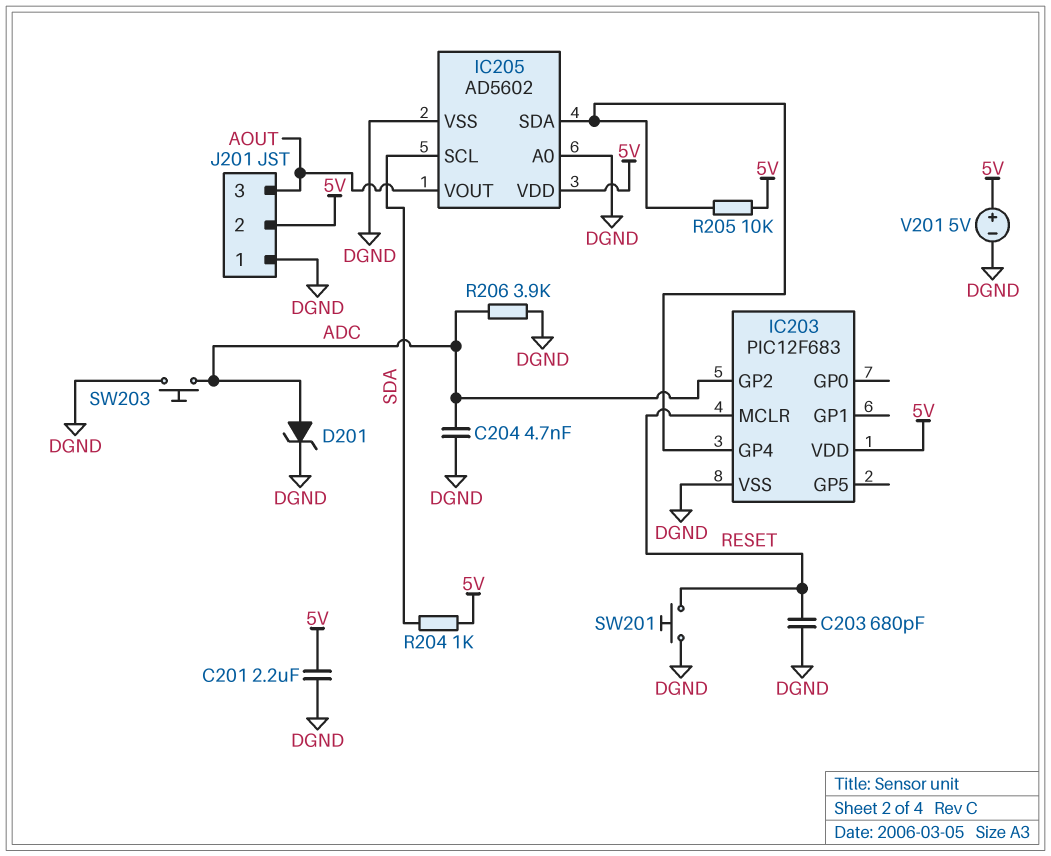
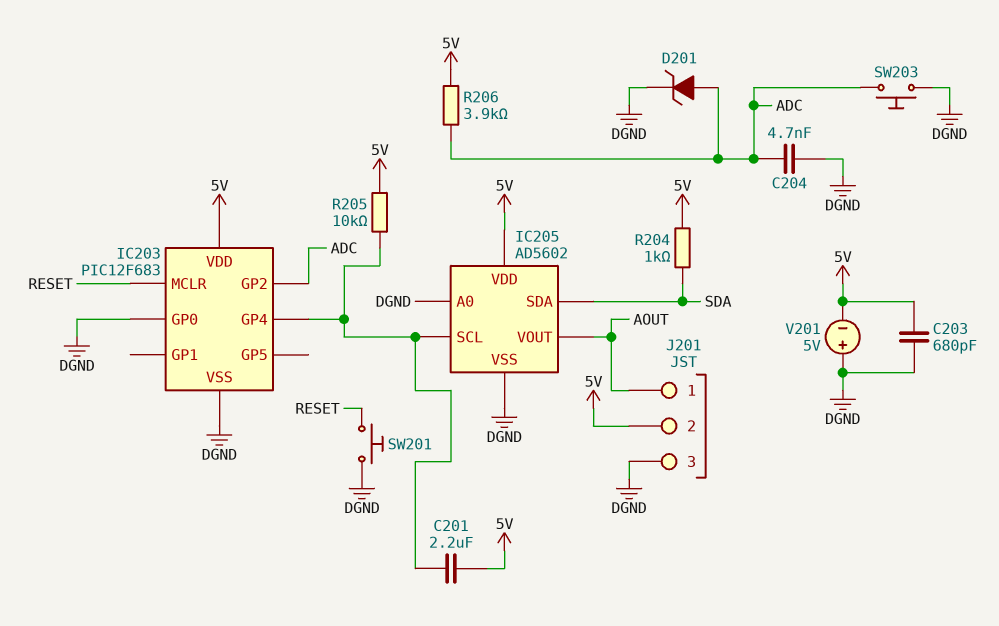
C201: 2.2uF (5V, DGND) -> 2.2uF (5V, IC203/GP4)
C203: 680pF (DGND, RESET) -> 680pF (5V, DGND)
IC203 pin GP0: none -> DGND
IC205 pin SCL: SDA -> IC203/GP4
IC205 pin SDA: IC203/GP4 -> SDA
J201 pin 1: DGND -> AOUT
J201 pin 3: AOUT -> DGND
R206: 3.9k (ADC, DGND) -> 3.9k (5V, ADC)
V201: 5V (plus 5V, minus DGND) -> 5V (plus DGND, minus 5V)

